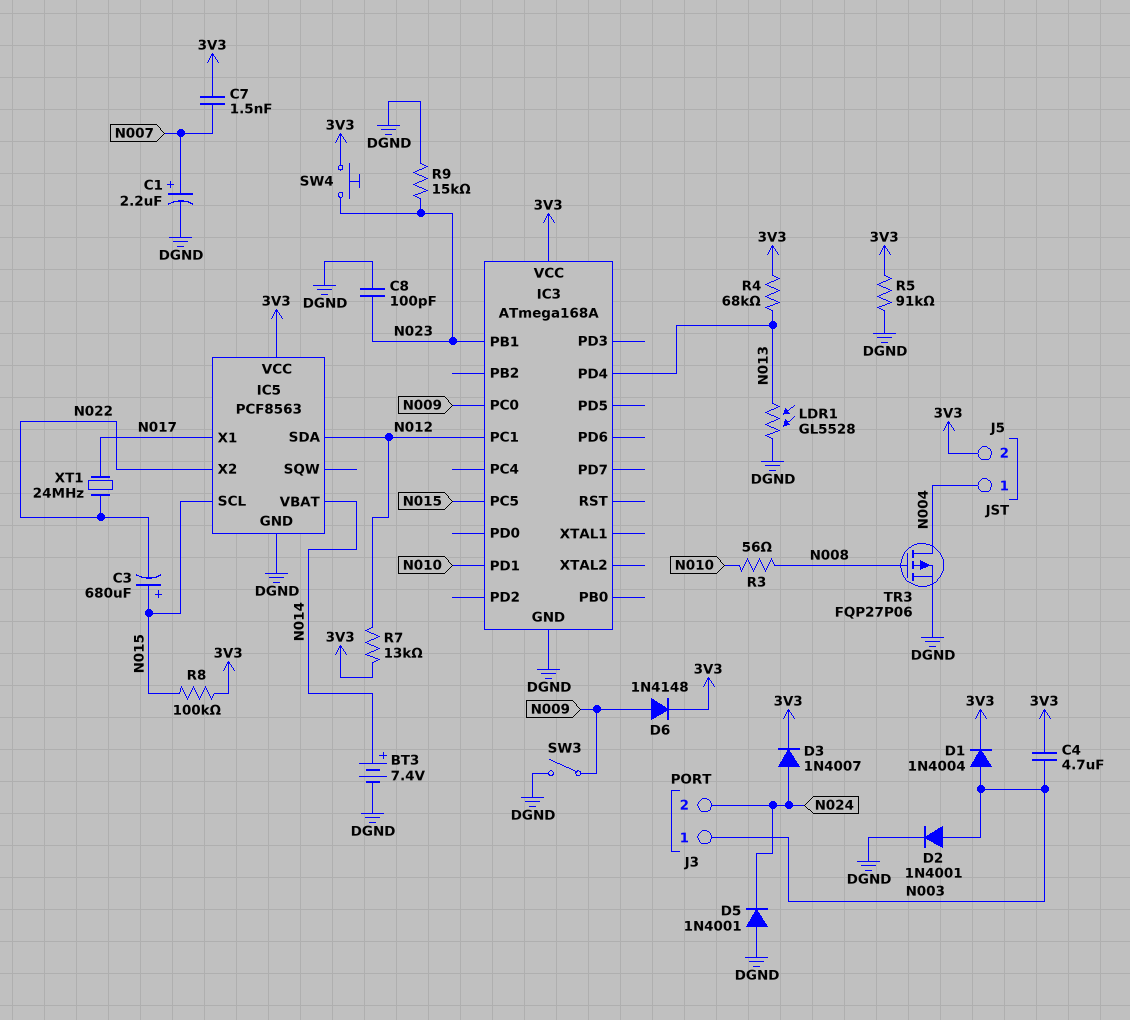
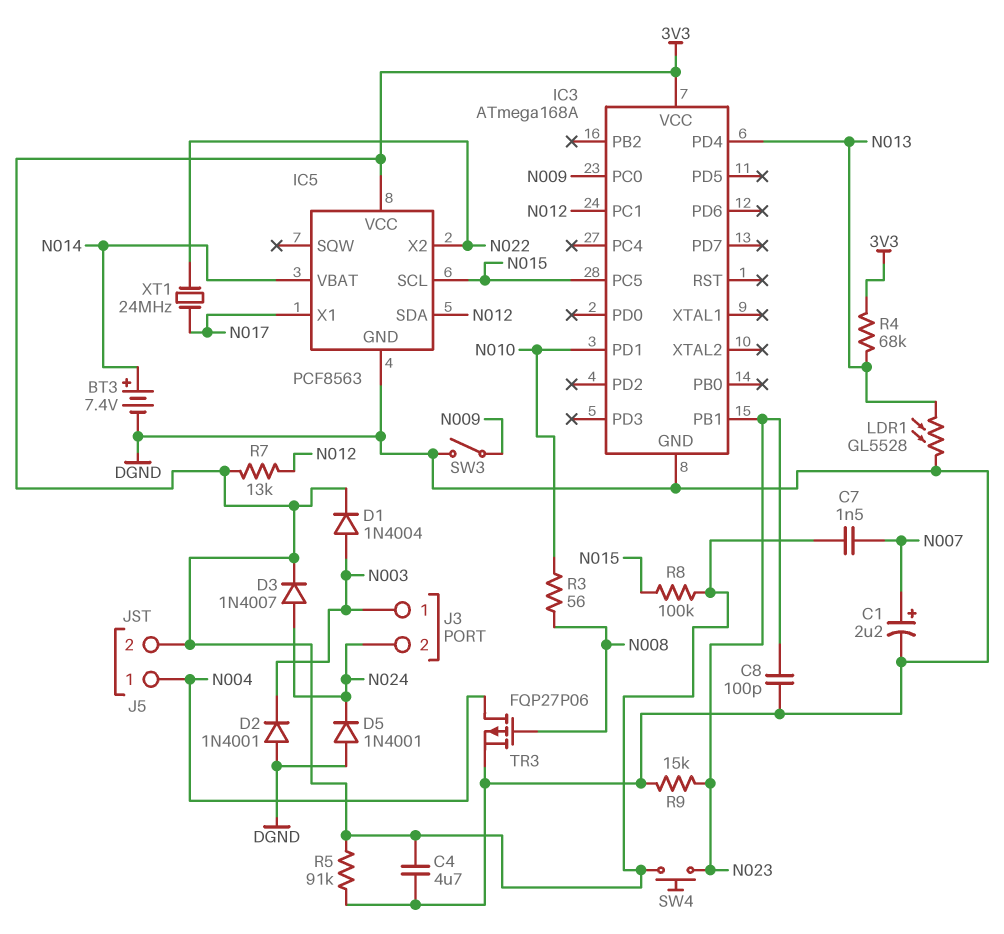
C3: 680uF (plus N015, minus N022) -> none
C4: 4.7uF (3V3, N003) -> 4.7uF (3V3, DGND)
D2: diode 1N4001 (A N003, K DGND) -> diode 1N4001 (A DGND, K N003)
D6: diode 1N4148 (A N009, K 3V3) -> none

